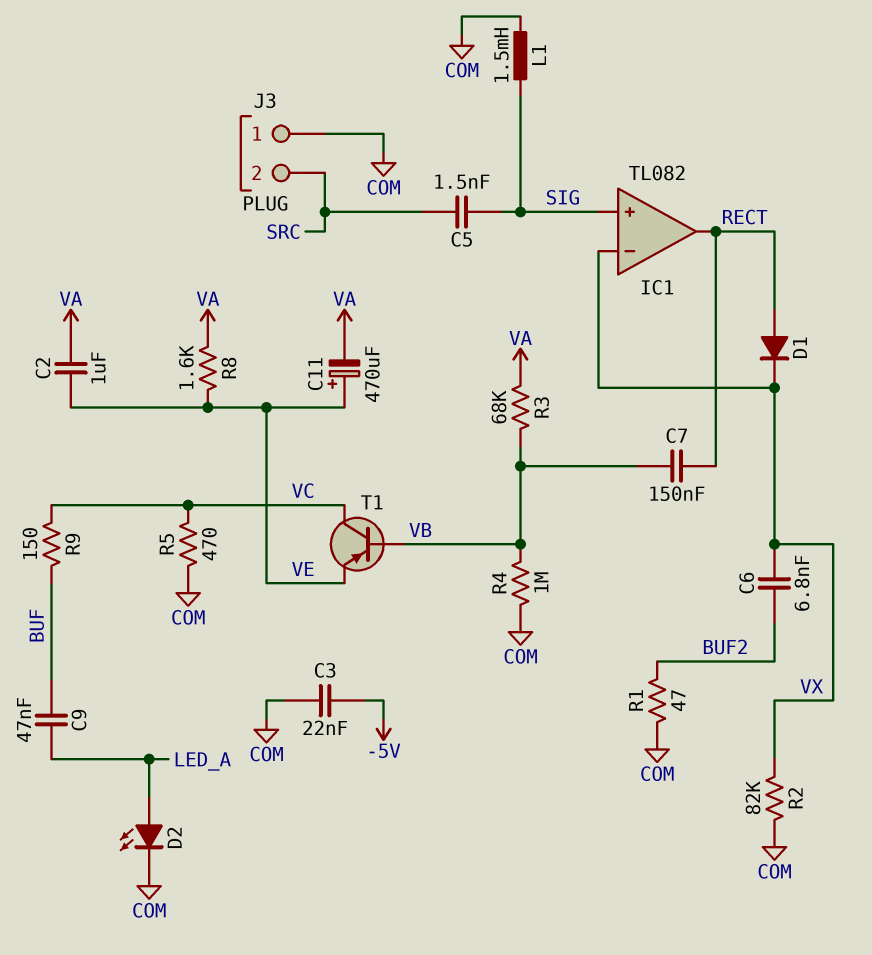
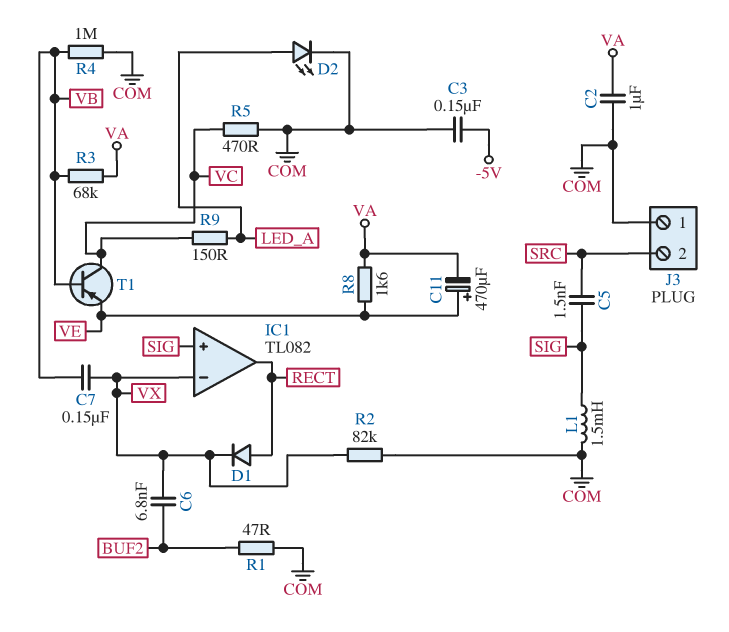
C2: 1uF (VA, VE) -> 1uF (COM, VA)
C3: 22nF (-5V, COM) -> 150nF (-5V, COM)
C7: 150nF (RECT, VB) -> 150nF (VB, VX)
C9: 47nF (BUF, LED_A) -> none
R9: 150 (BUF, VC) -> 150 (LED_A, VC)

